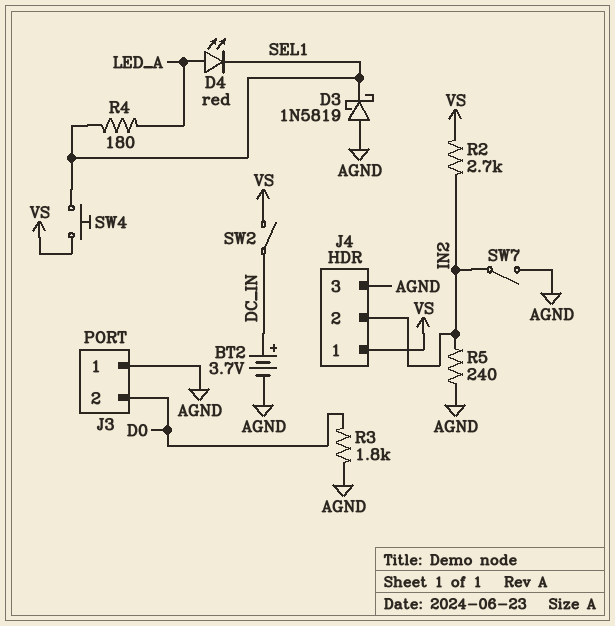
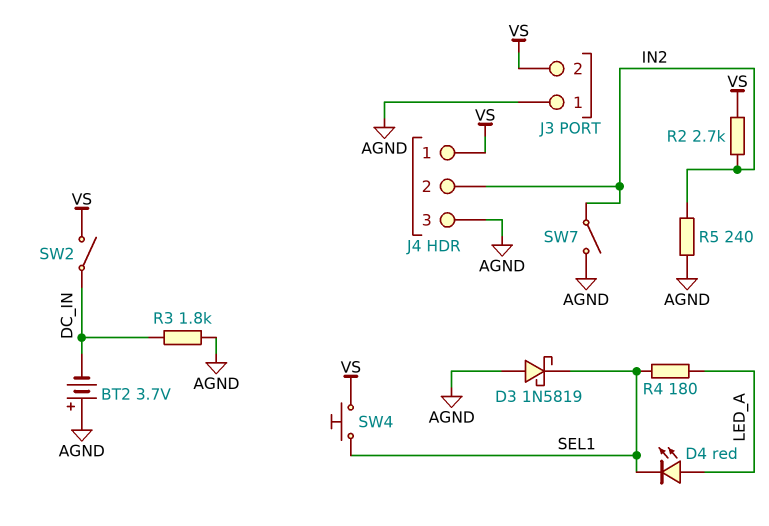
BT2: 3.7V (plus DC_IN, minus AGND) -> 3.7V (plus AGND, minus DC_IN)
J3 pin 2: D0 -> VS
R3: 1.8k (AGND, D0) -> 1.8k (AGND, DC_IN)

